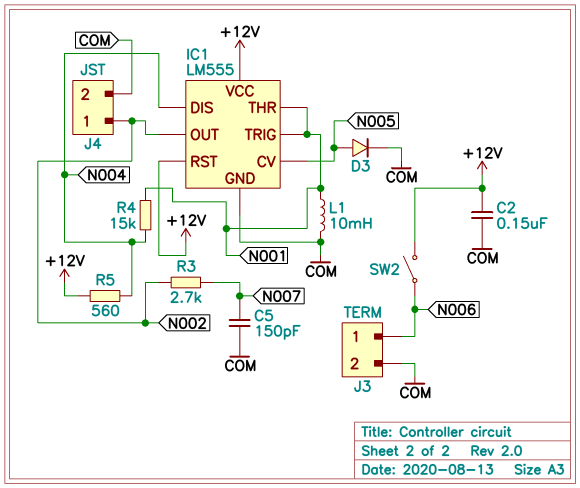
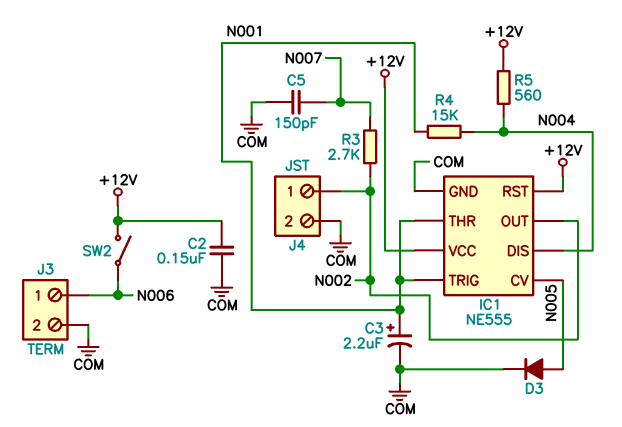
C3: none -> 2.2uF (plus N001, minus COM)
IC1: LM555 -> NE555
L1: 10mH (COM, N001) -> none

